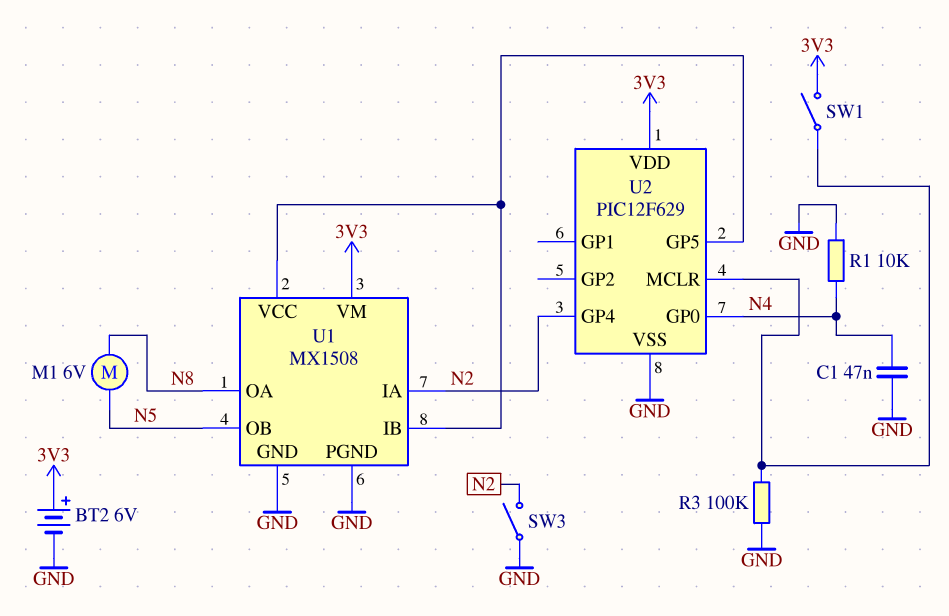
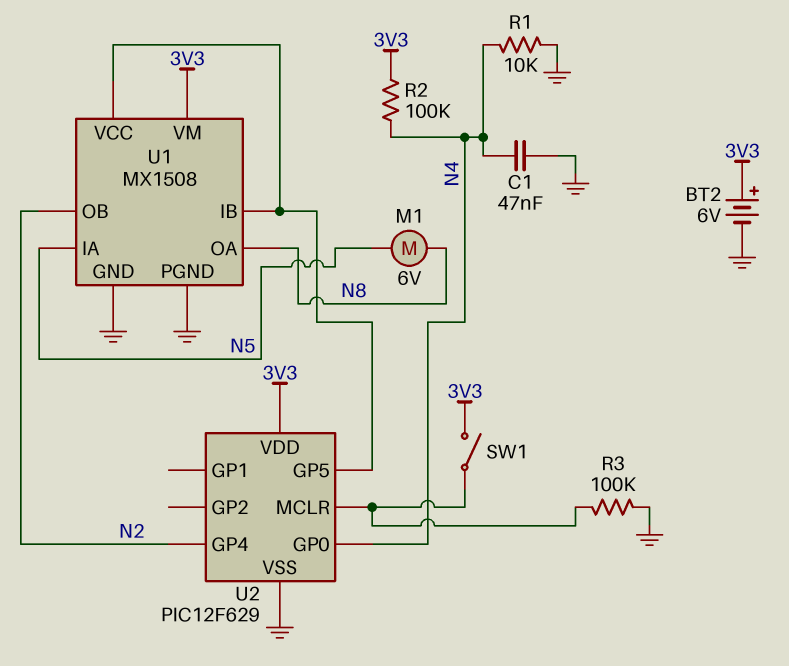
R2: none -> 100k (3V3, N4)
SW3: switch (GND, N2) -> none
U1 pin IA: N2 -> N5
U1 pin OB: N5 -> N2

